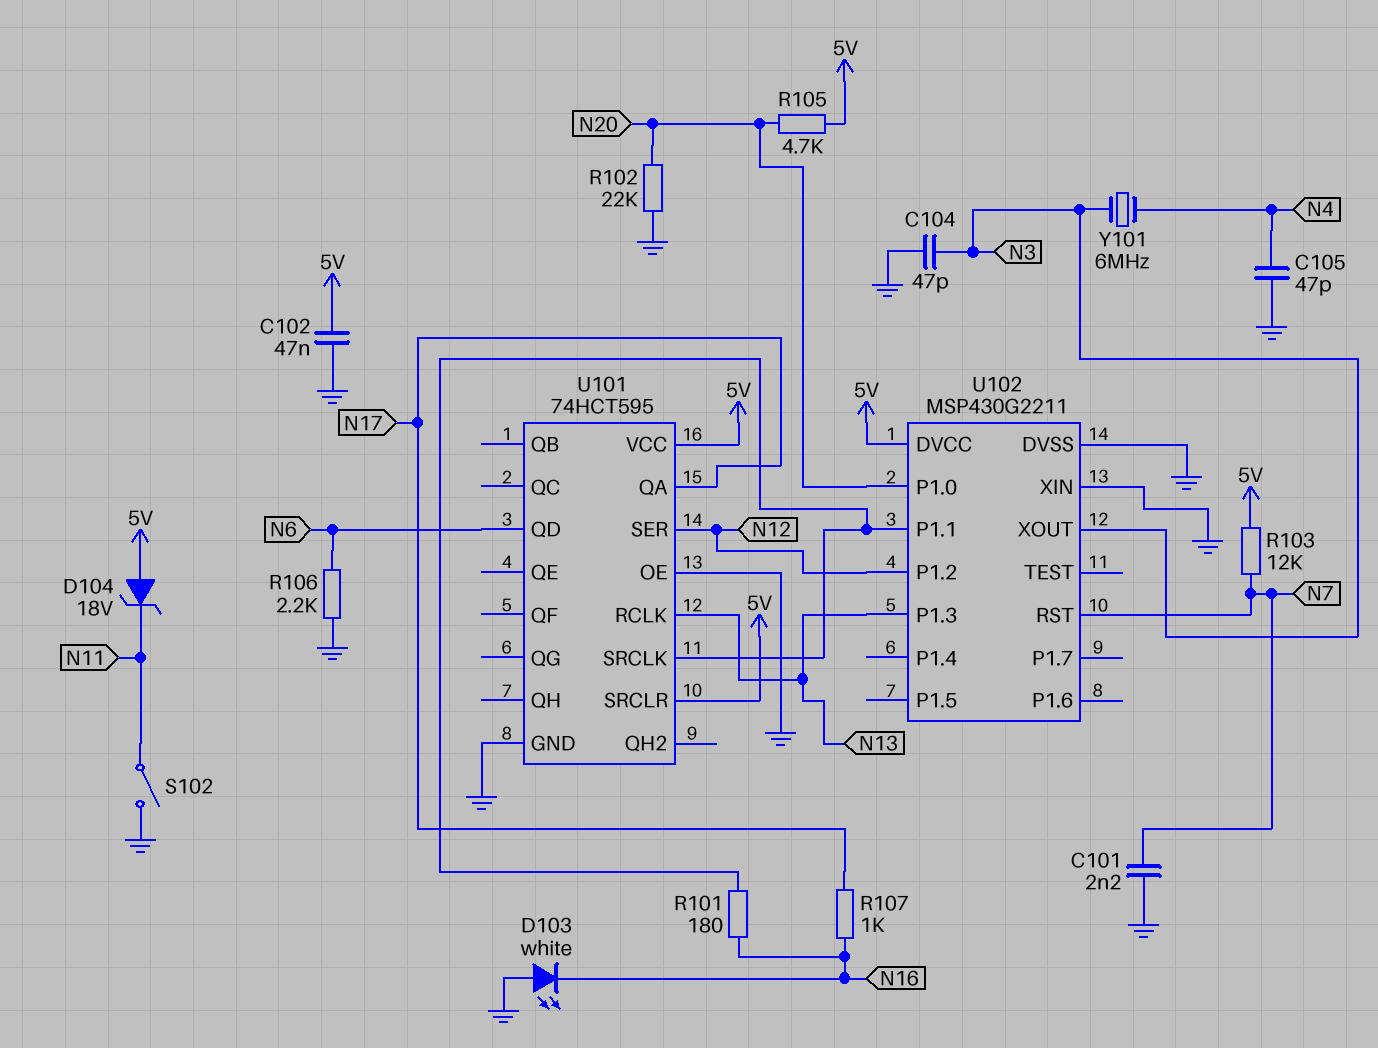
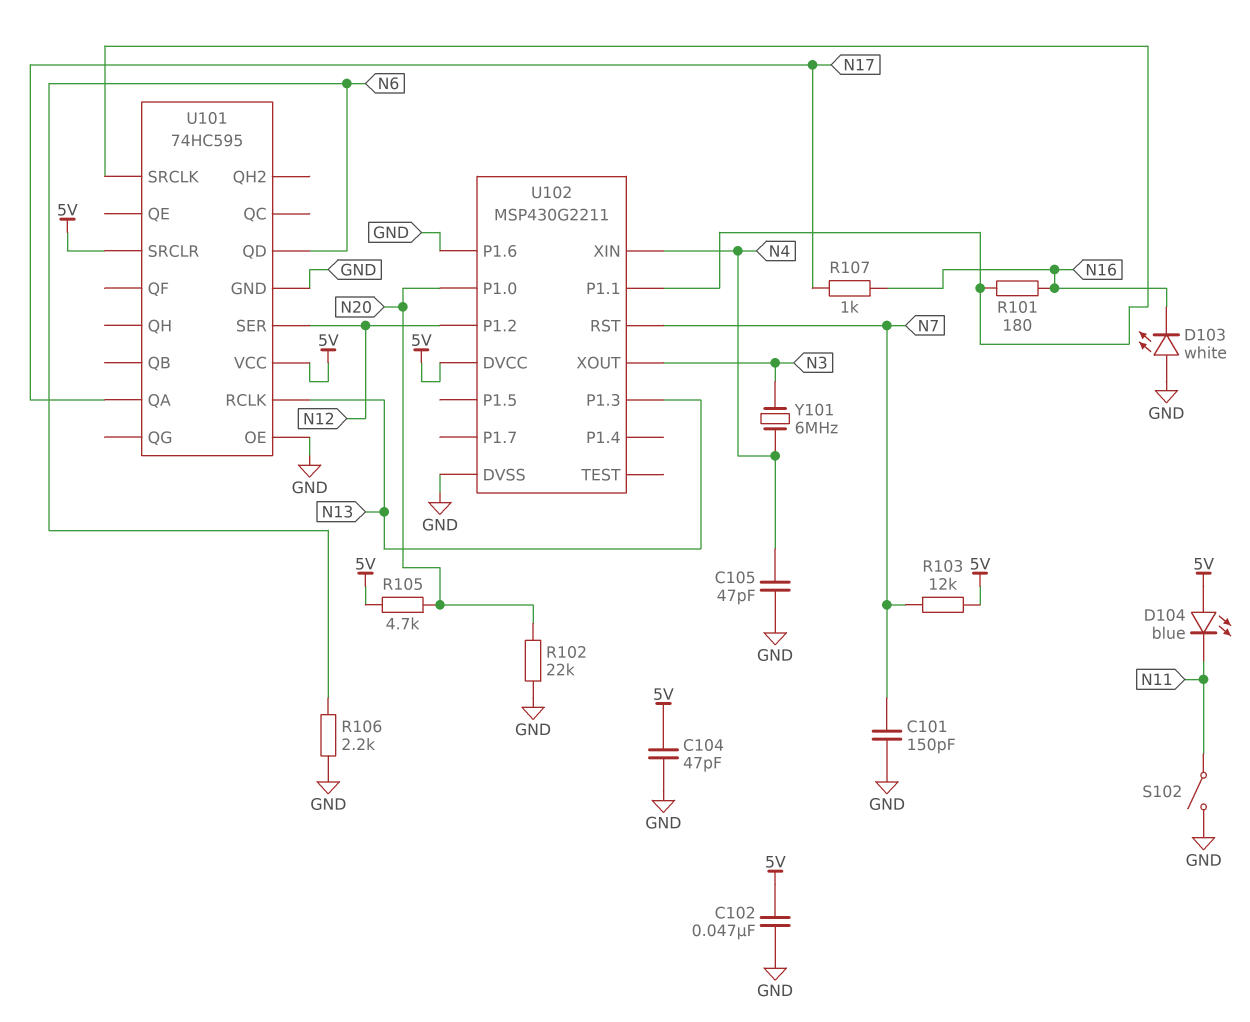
C101: 2.2nF (GND, N7) -> 150pF (GND, N7)
C104: 47pF (GND, N3) -> 47pF (5V, GND)
D104: zener 18V (A 5V, K N11) -> LED blue (A 5V, K N11)
U101: 74HCT595 -> 74HC595
U102 pin P1.6: none -> GND
U102 pin XIN: GND -> N4

